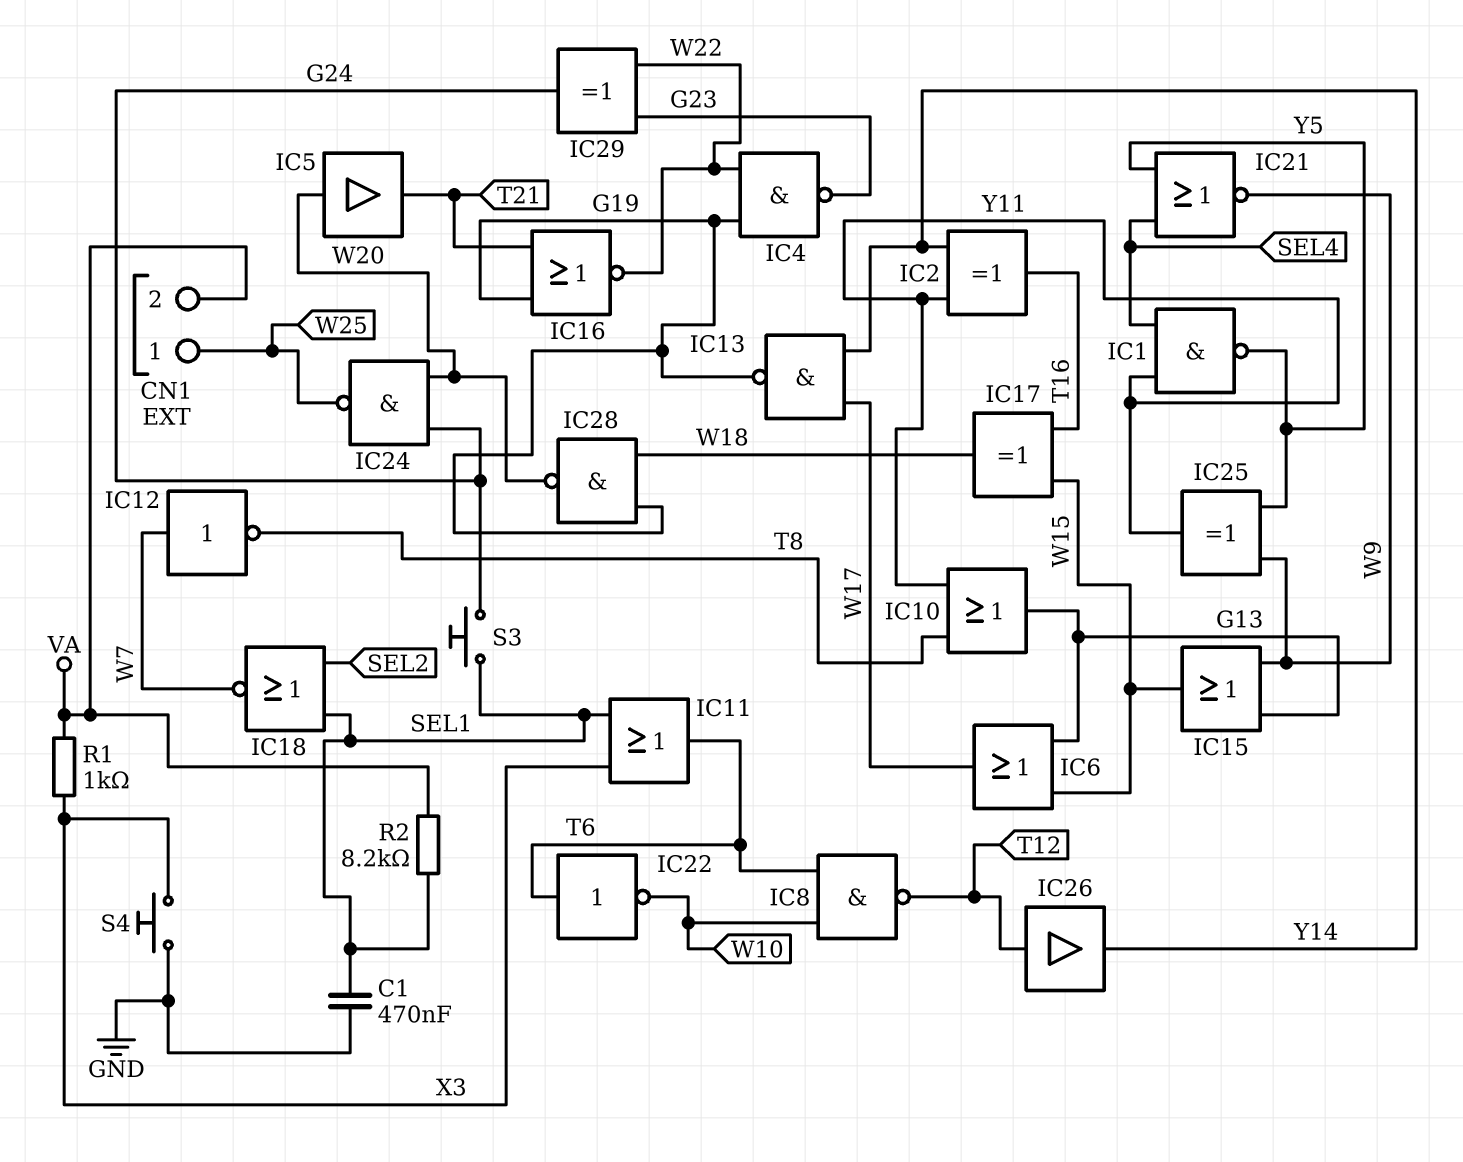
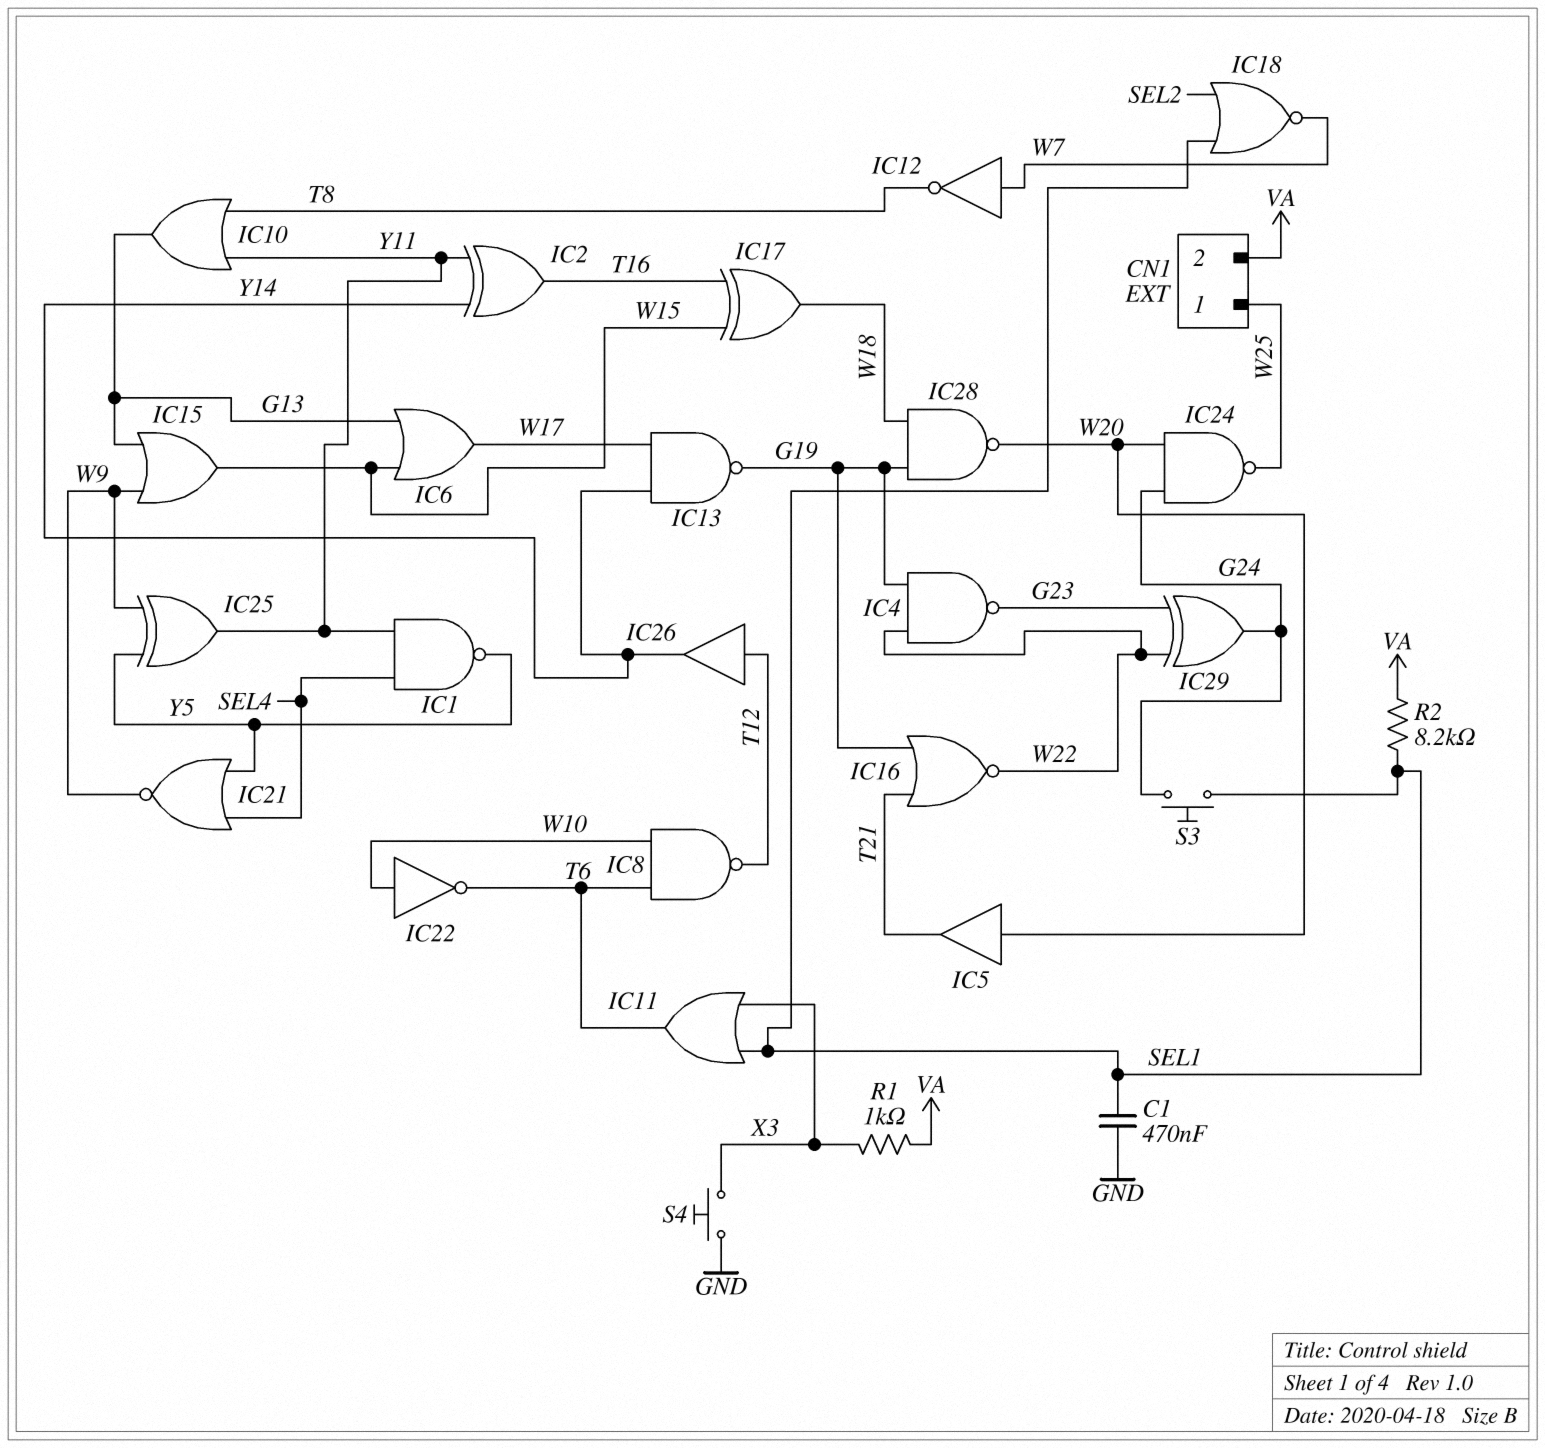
IC22: NOT (in T6, out W10) -> NOT (in W10, out T6)

